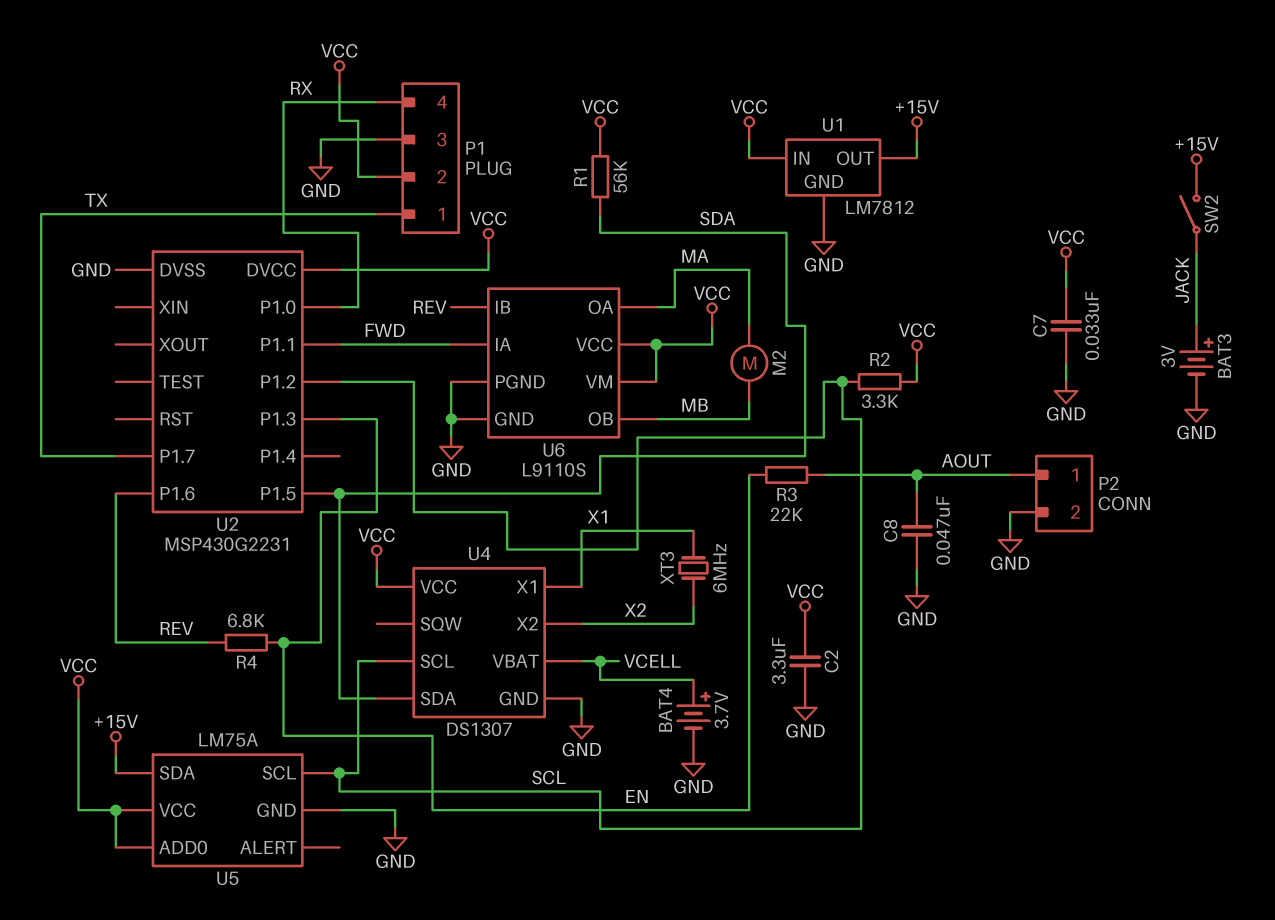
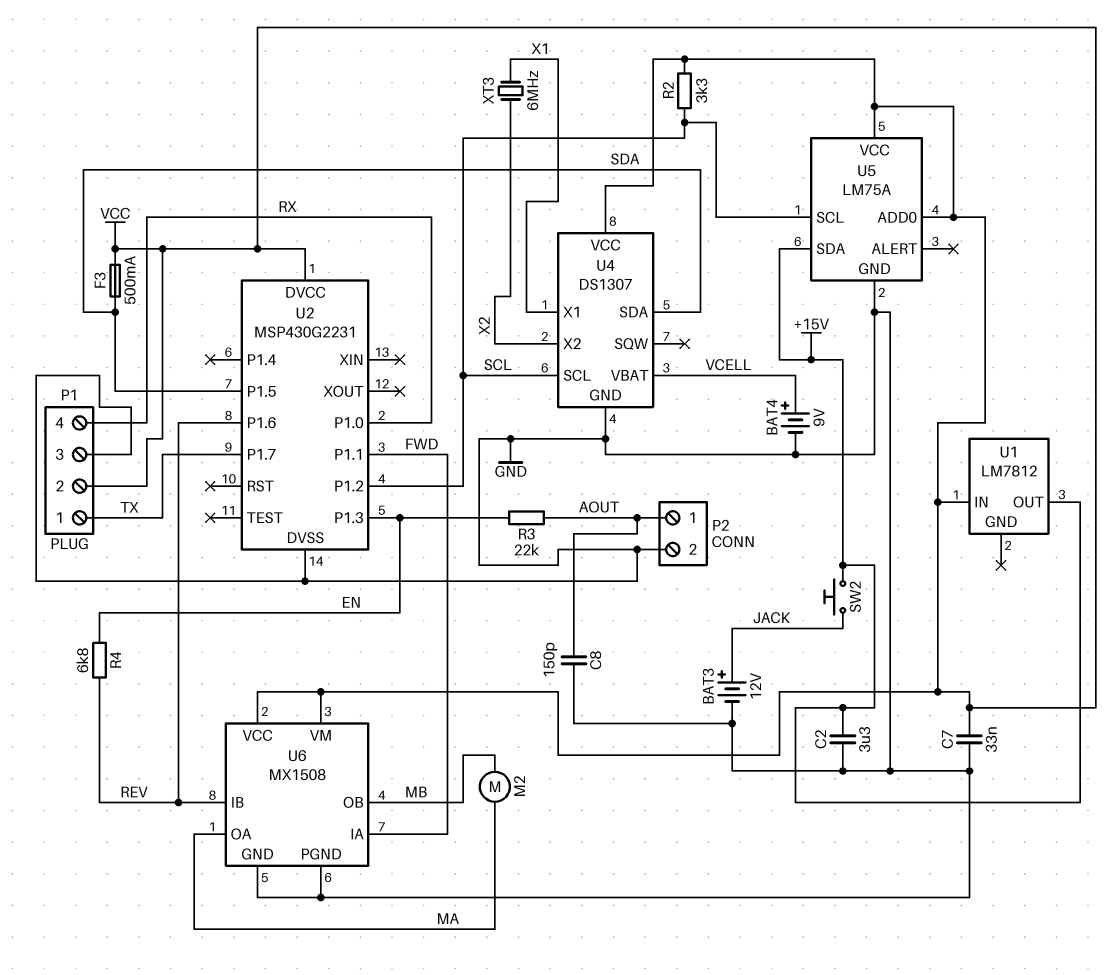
BAT3: 3V (plus JACK, minus GND) -> 12V (plus JACK, minus GND)
BAT4: 3.7V (plus VCELL, minus GND) -> 9V (plus VCELL, minus GND)
C2: 3.3uF (GND, VCC) -> 3.3uF (+15V, GND)
C8: 47nF (AOUT, GND) -> 150pF (AOUT, GND)
F3: none -> 500mA (SDA, VCC)
R1: 56k (SDA, VCC) -> none
SW2: switch (+15V, JACK) -> button (+15V, JACK)
U1 pin GND: GND -> none
U6: L9110S -> MX1508

